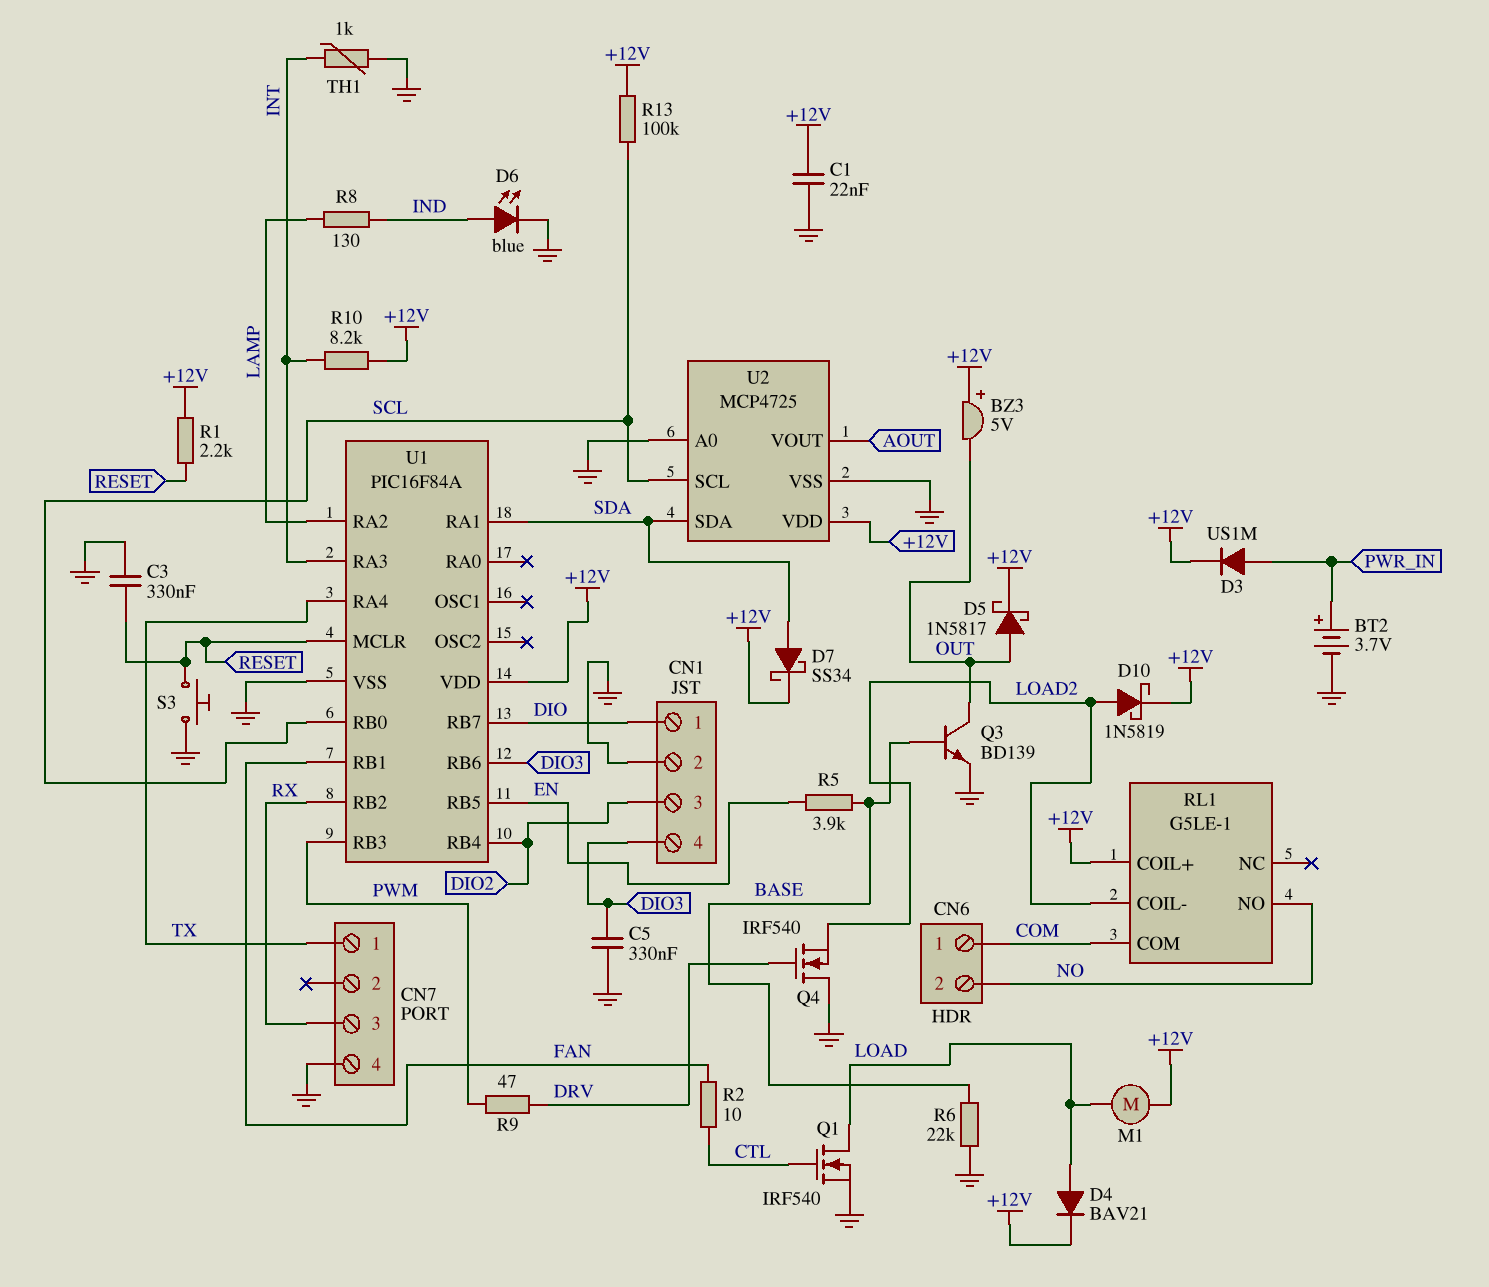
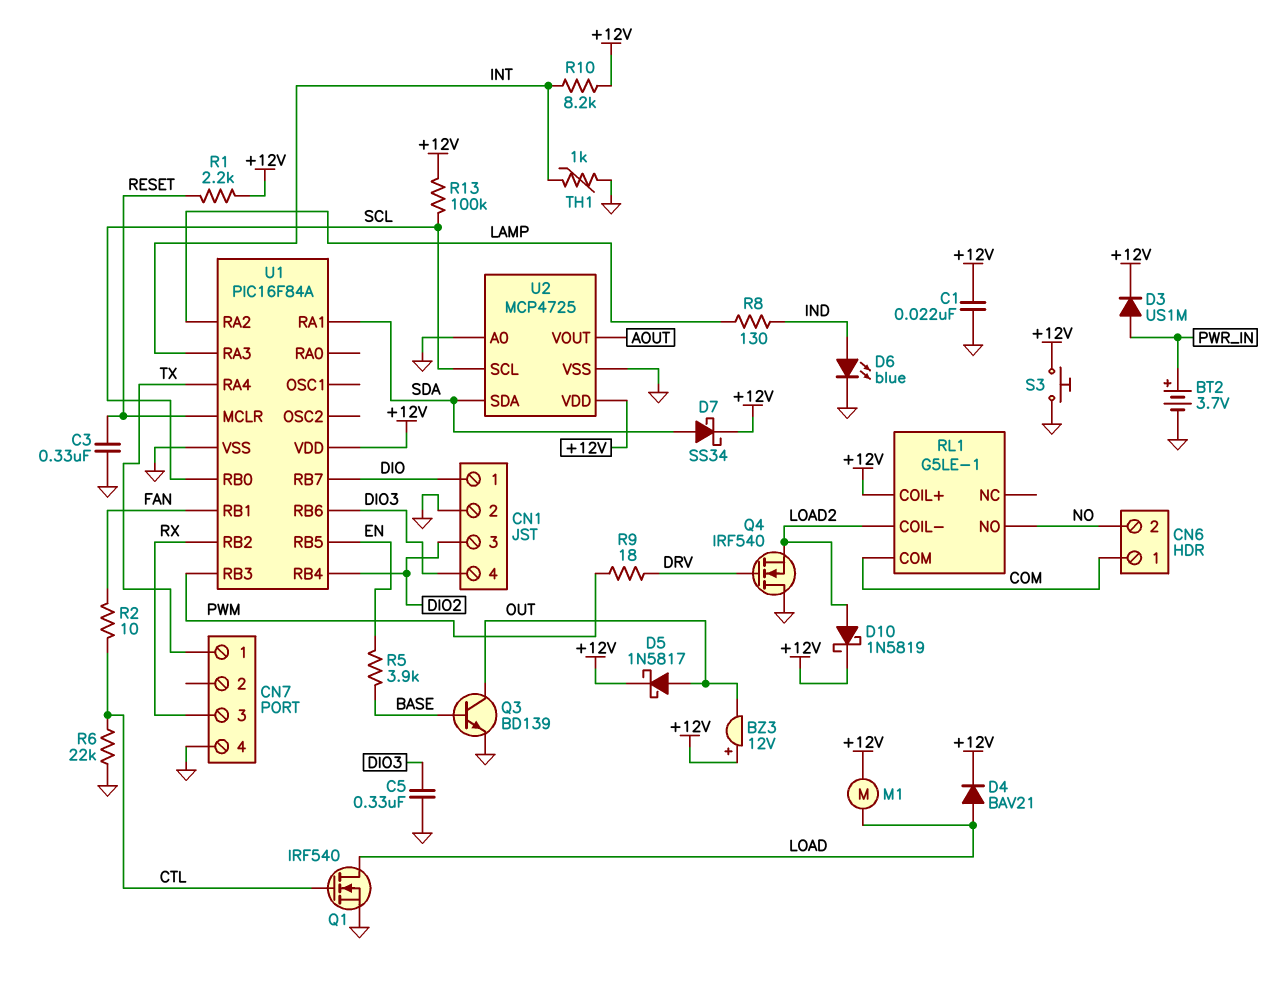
BZ3: buzzer 5V (plus +12V, minus OUT) -> buzzer 12V (plus +12V, minus OUT)
R6: 22k (BASE, GND) -> 22k (CTL, GND)
R9: 47 (DRV, PWM) -> 18 (DRV, PWM)
S3: button (GND, RESET) -> button (+12V, GND)

